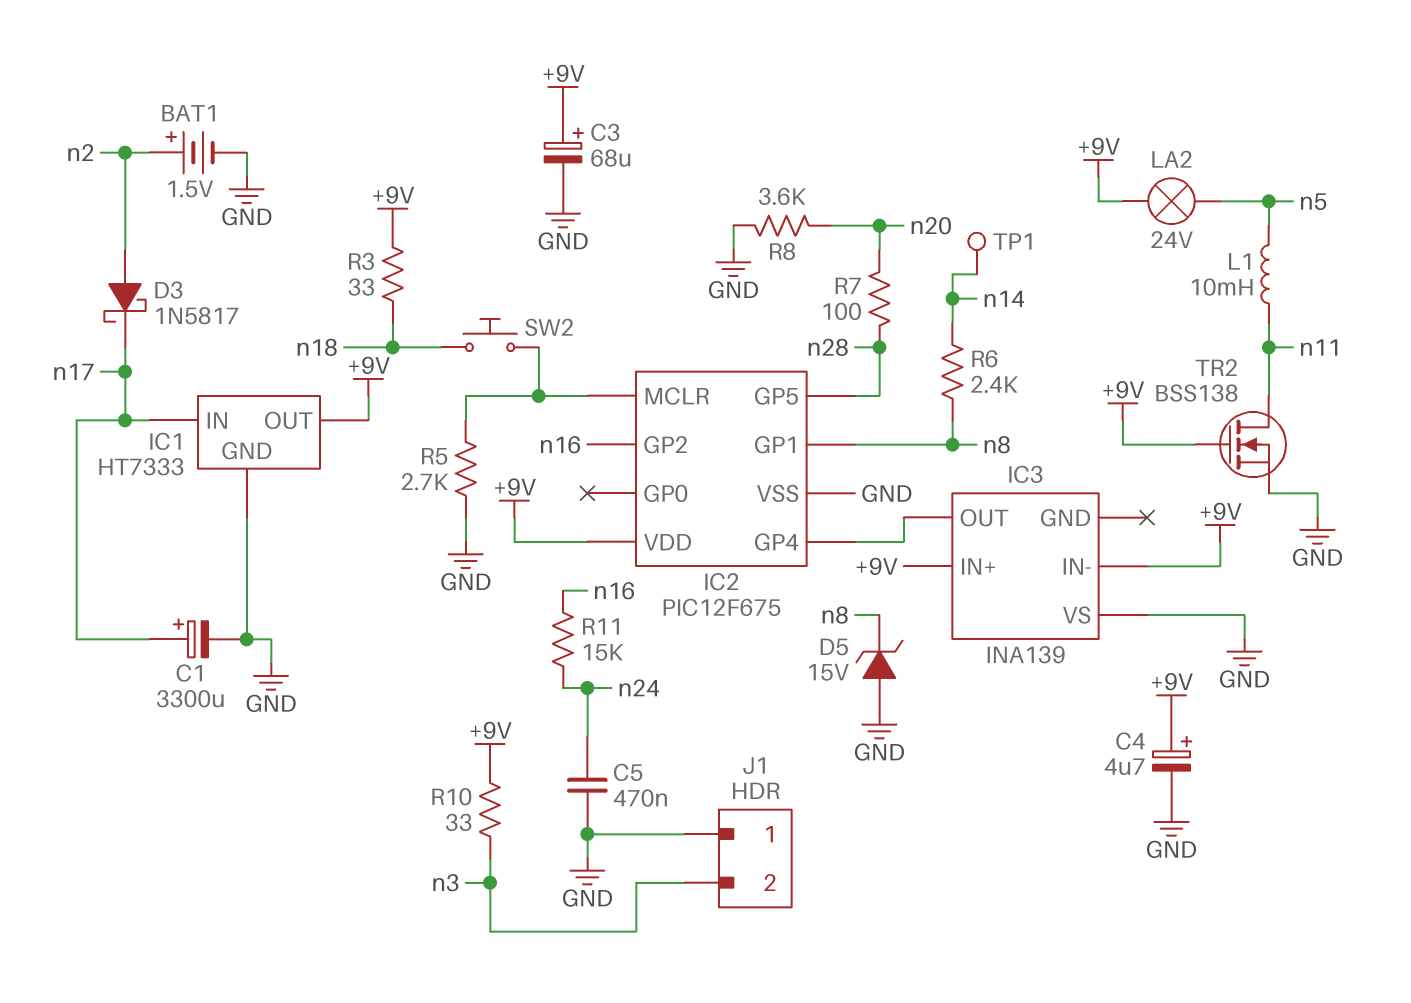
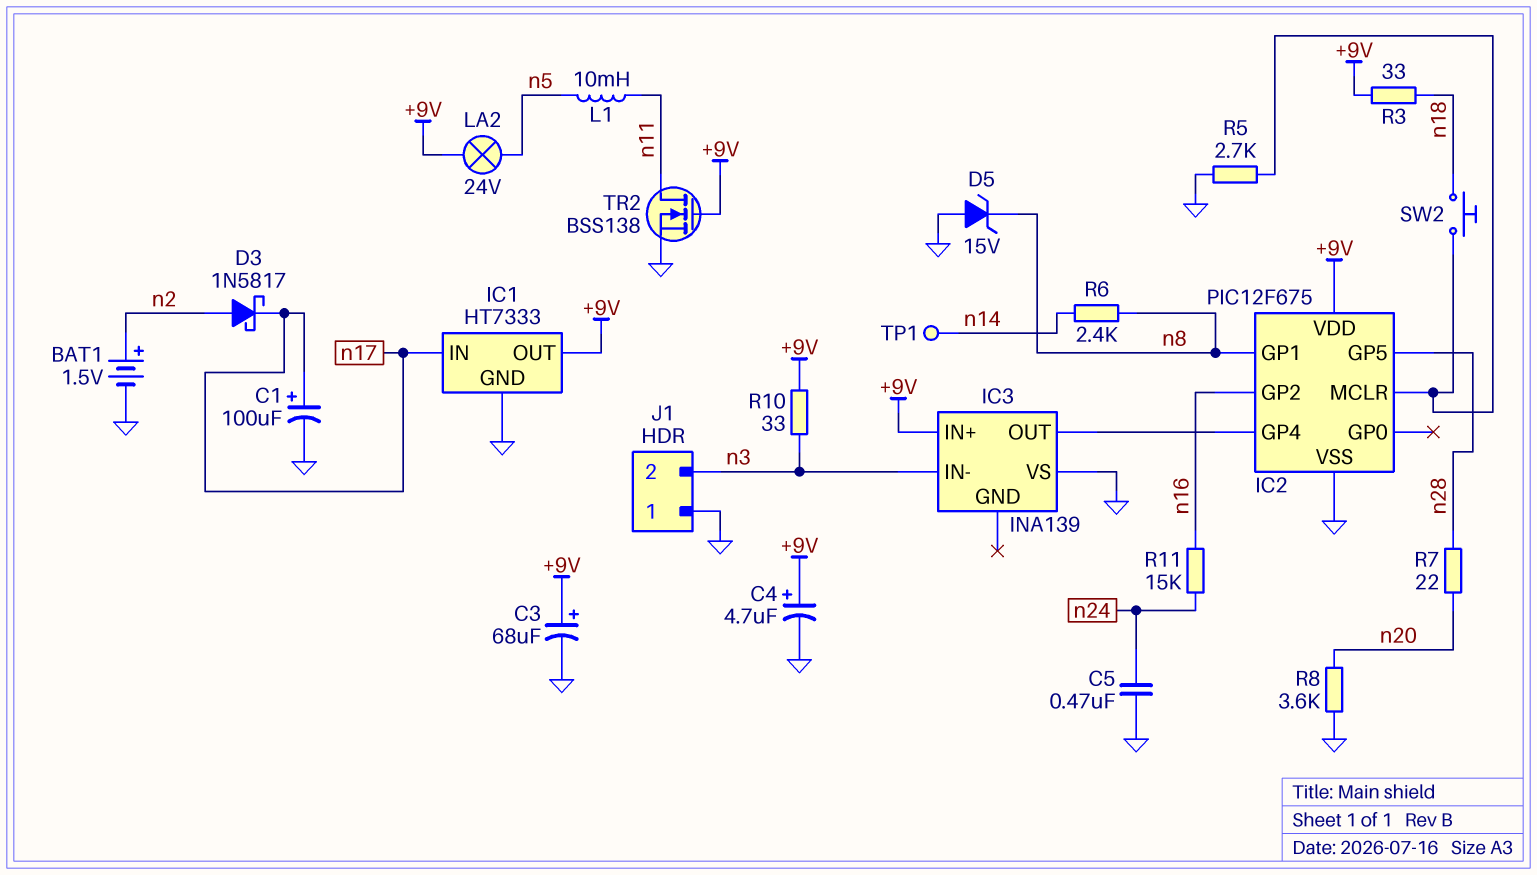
C1: 3300uF (plus n17, minus GND) -> 100uF (plus n17, minus GND)
IC3 pin IN-: +9V -> n3
R7: 100 (n20, n28) -> 22 (n20, n28)

